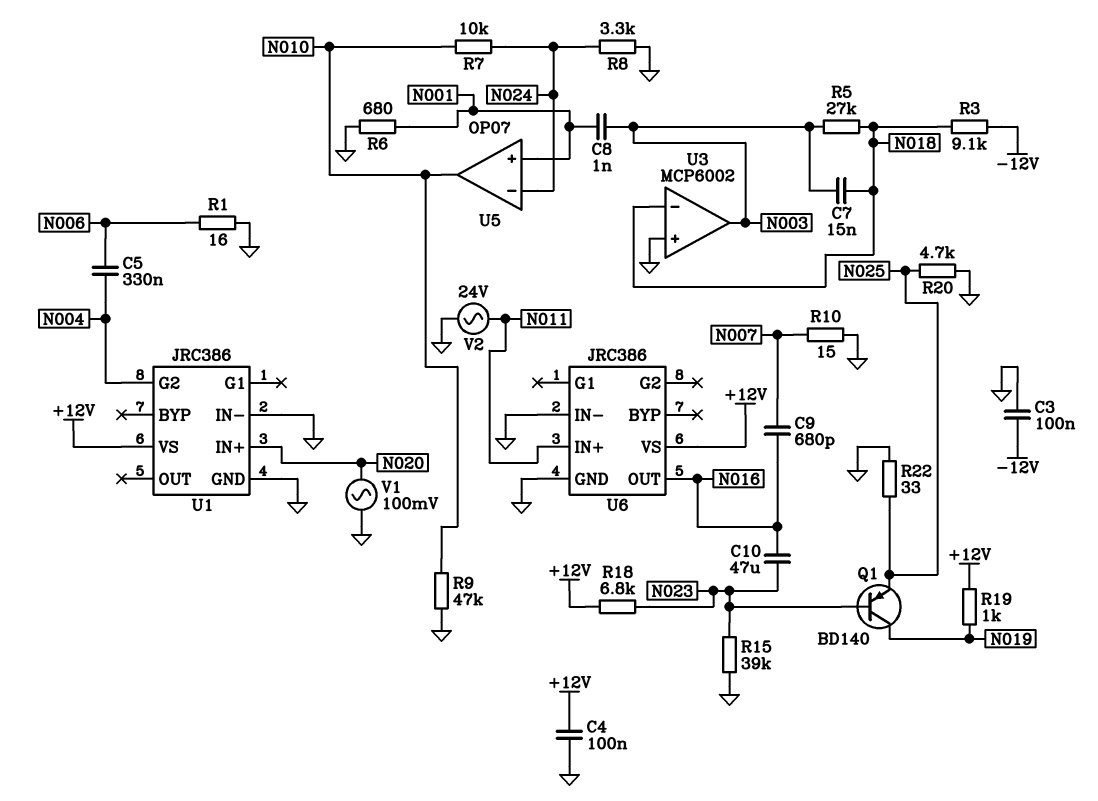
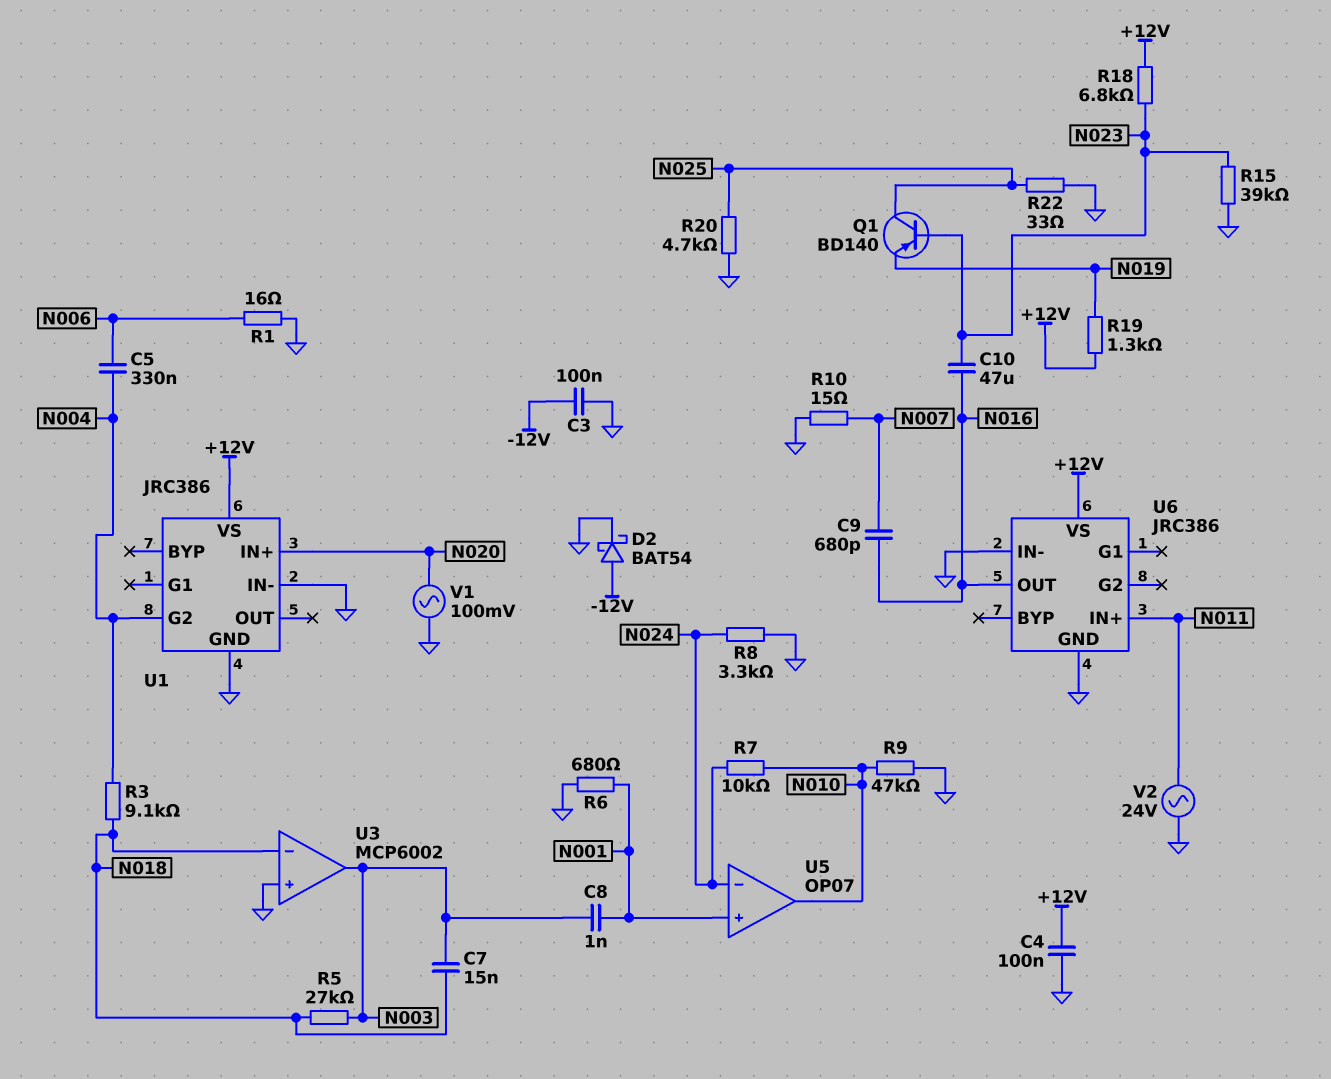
D2: none -> schottky BAT54 (A -12V, K GND)
Q1: PNP BD140 (B N023, C N019, E N025) -> PNP BD140 (B N023, C N025, E N019)
R3: 9.1k (-12V, N018) -> 9.1k (N004, N018)
R19: 1k (+12V, N019) -> 1.3k (+12V, N019)

